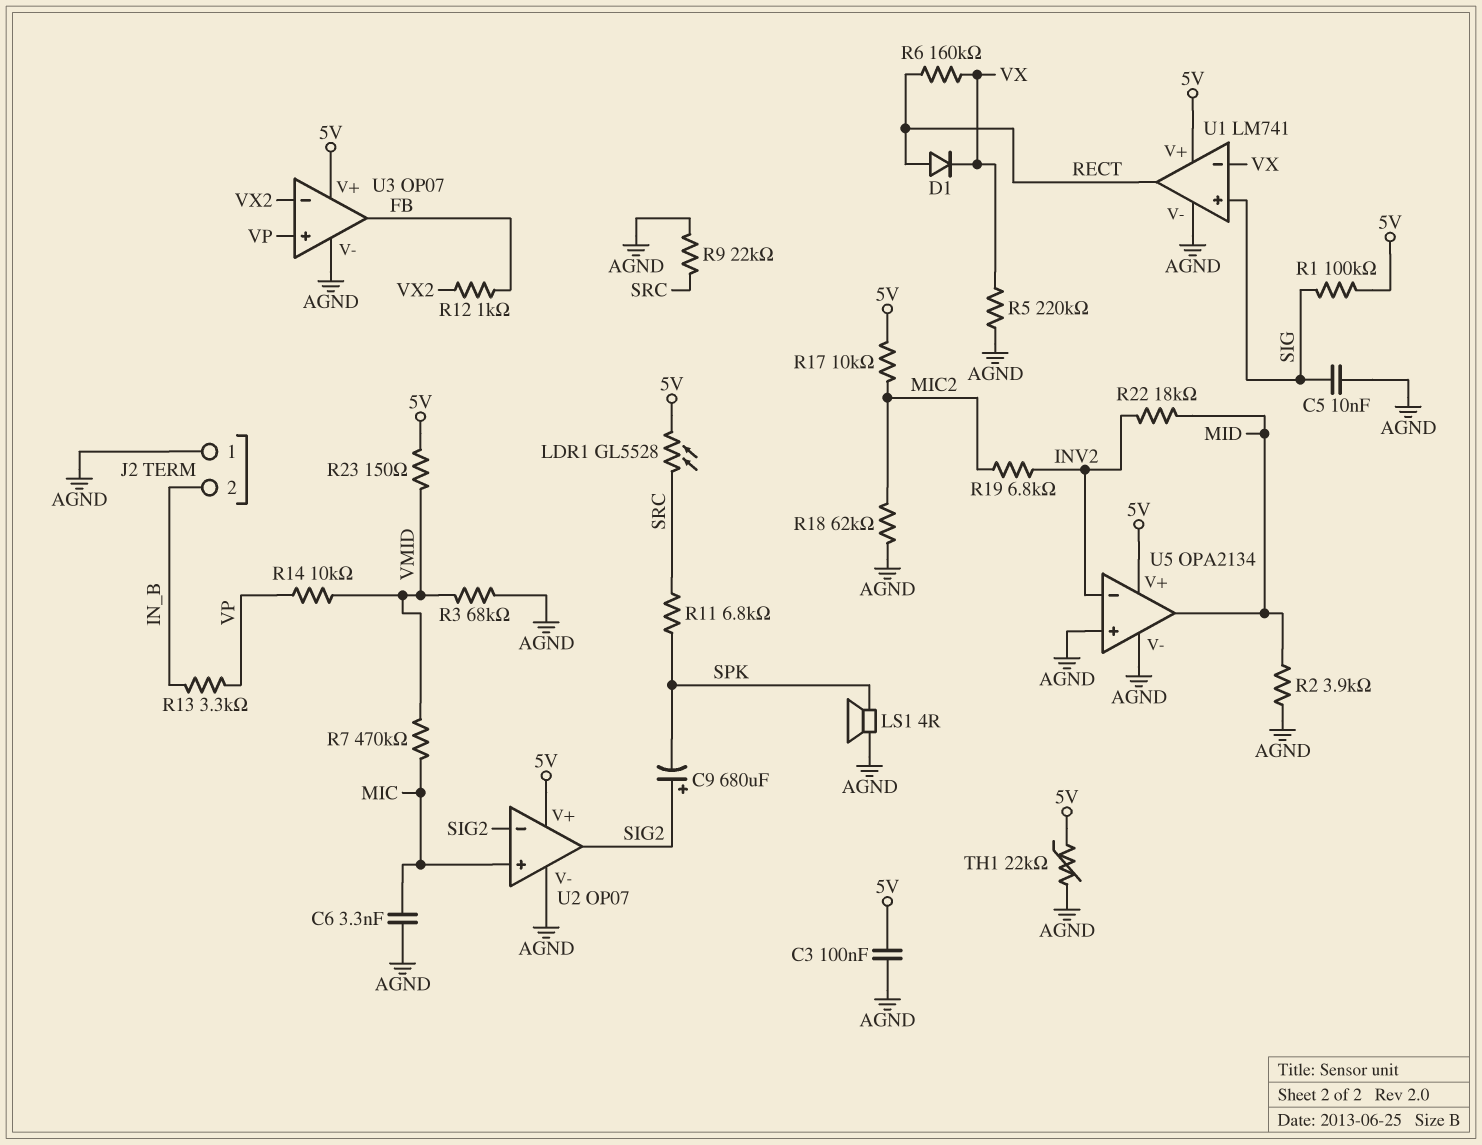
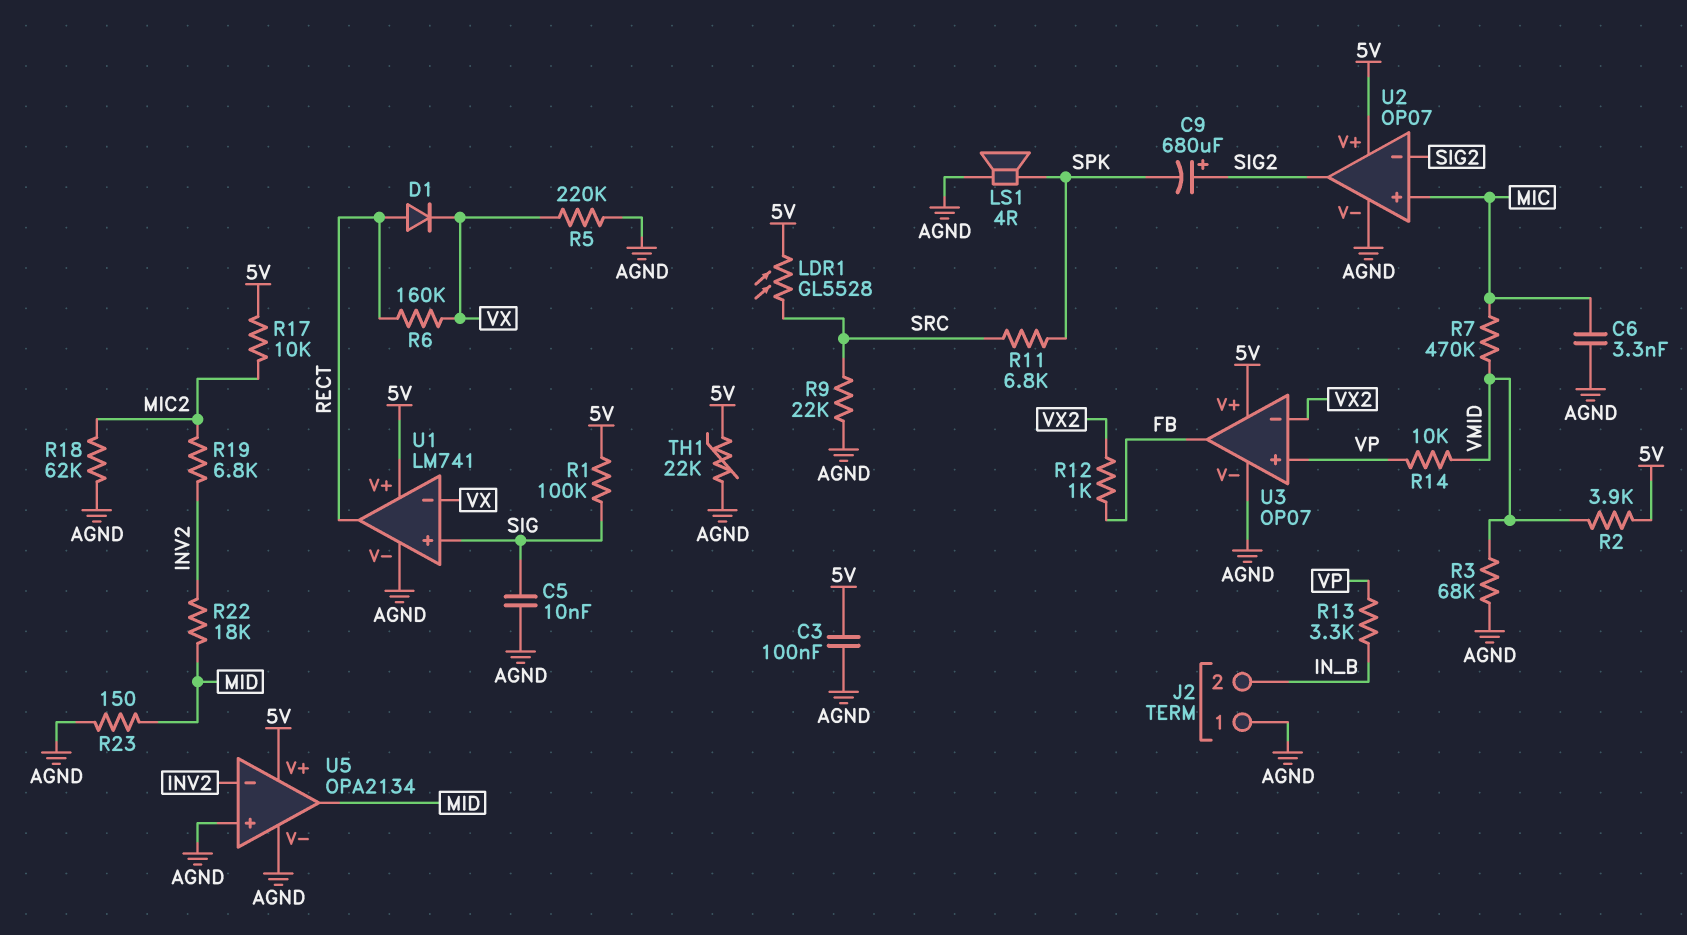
R2: 3.9k (AGND, MID) -> 3.9k (5V, VMID)
R23: 150 (5V, VMID) -> 150 (AGND, MID)

